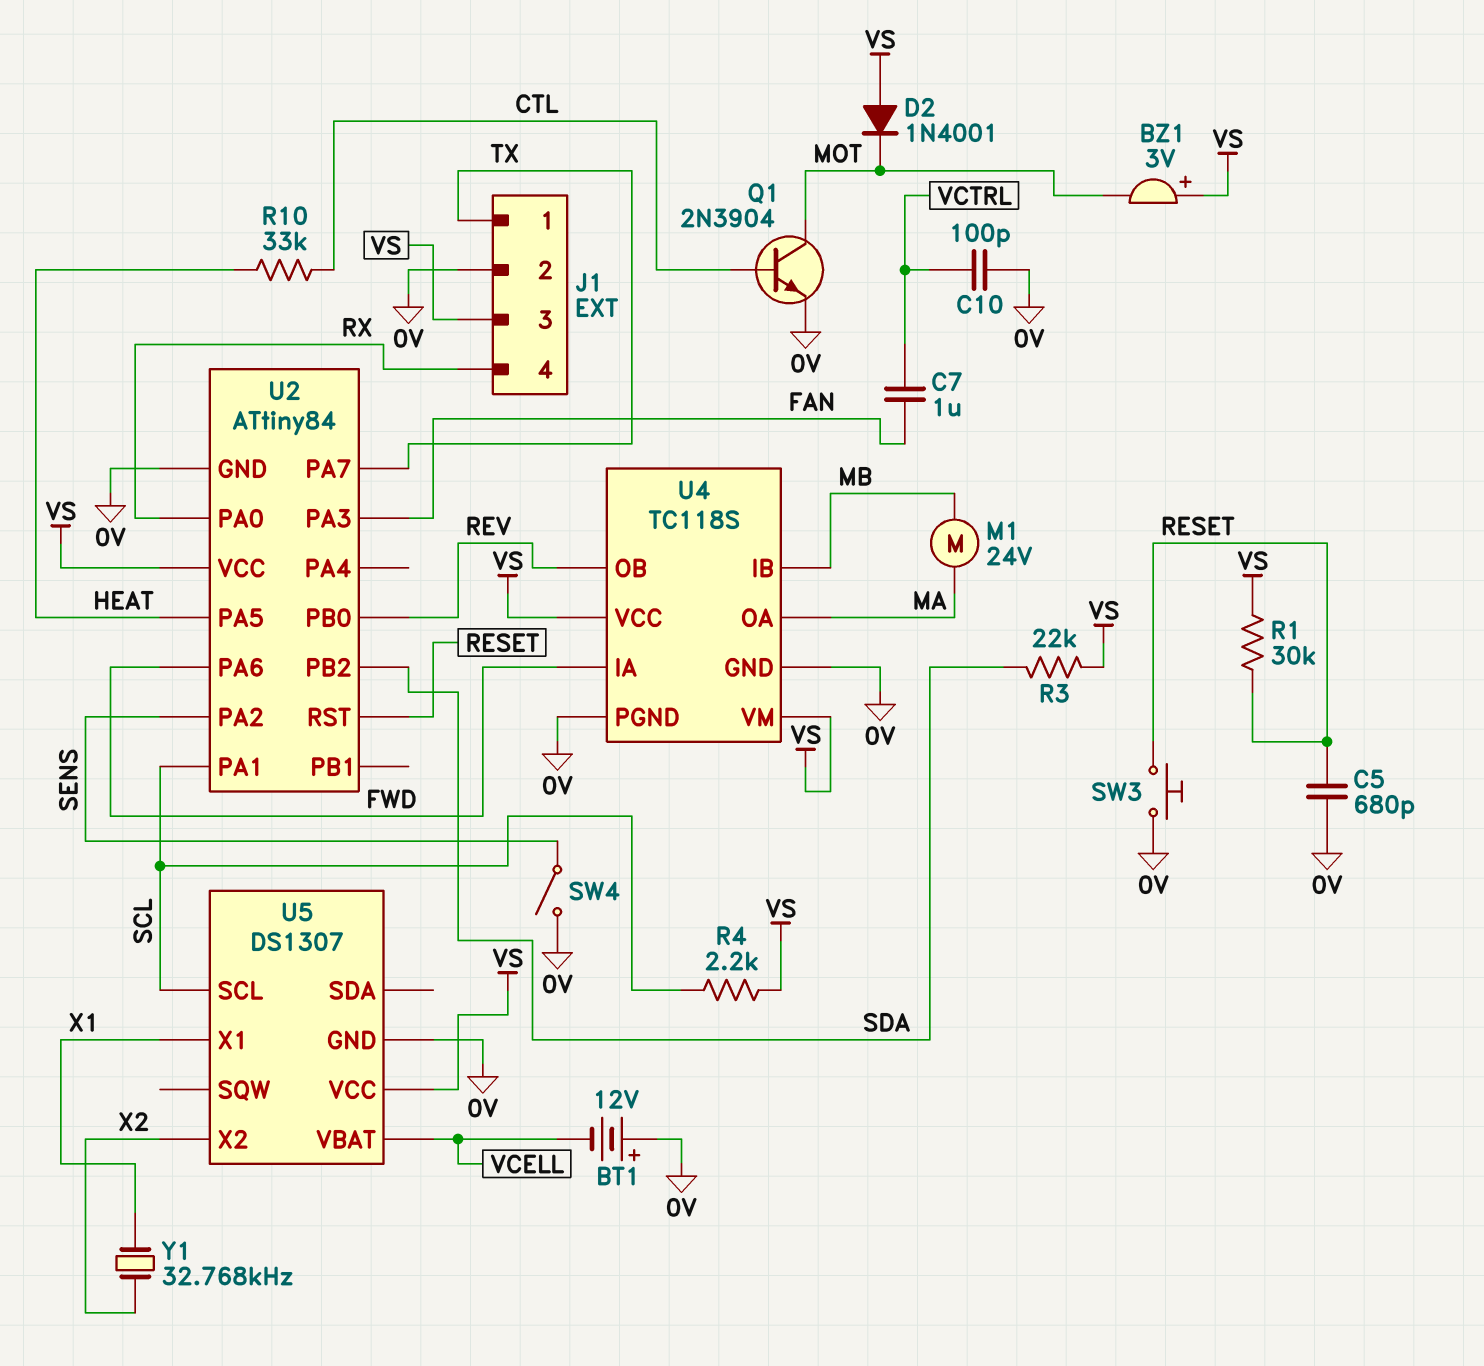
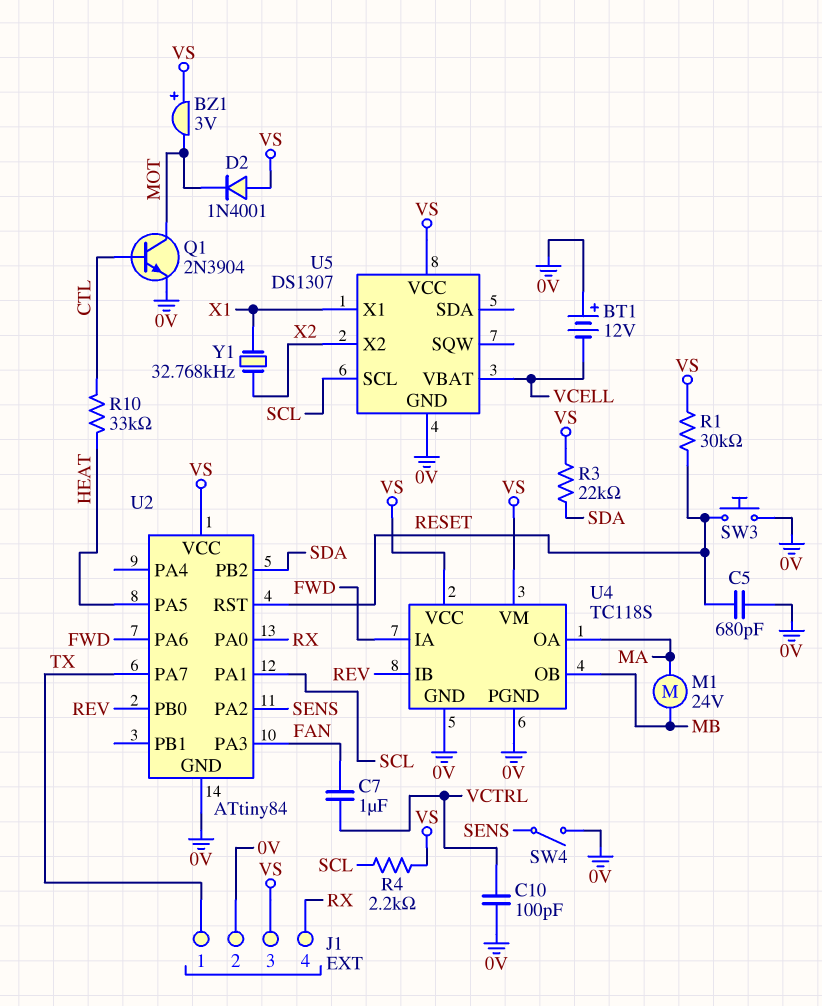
U4 pin IB: MB -> REV
U4 pin OB: REV -> MB

